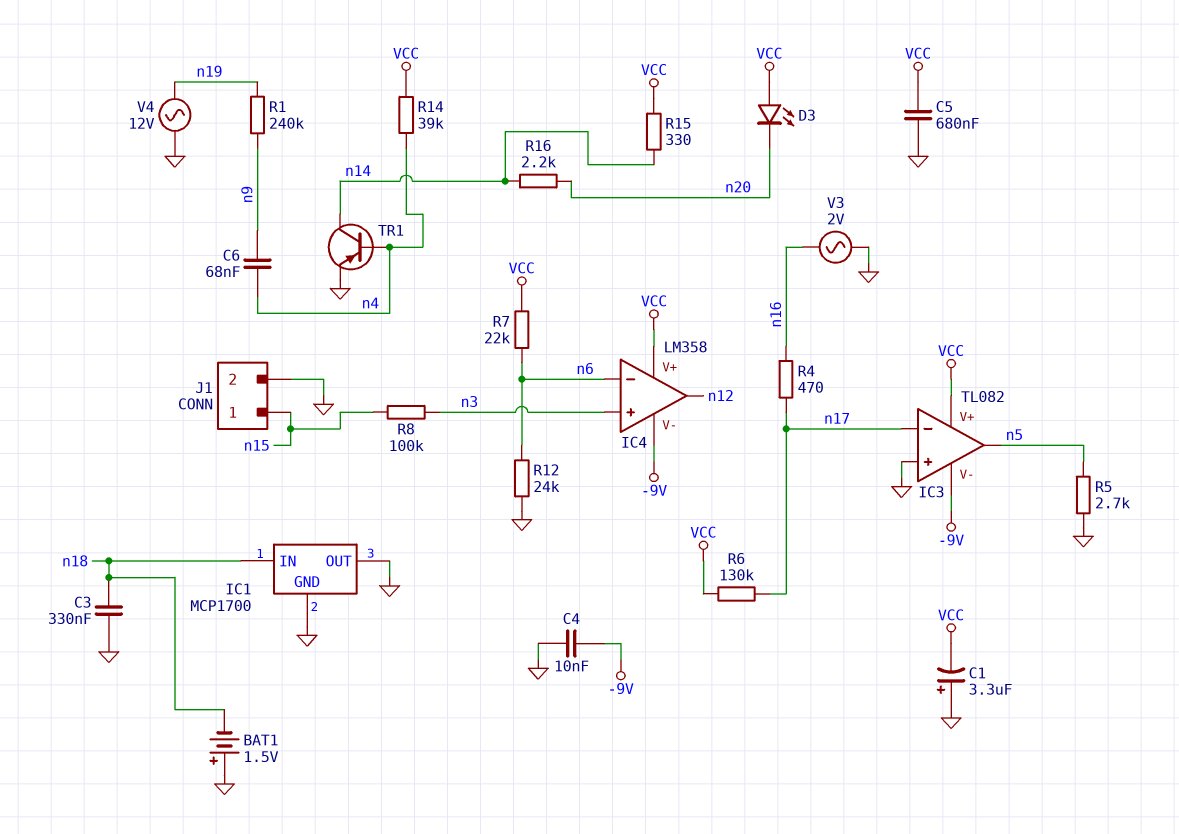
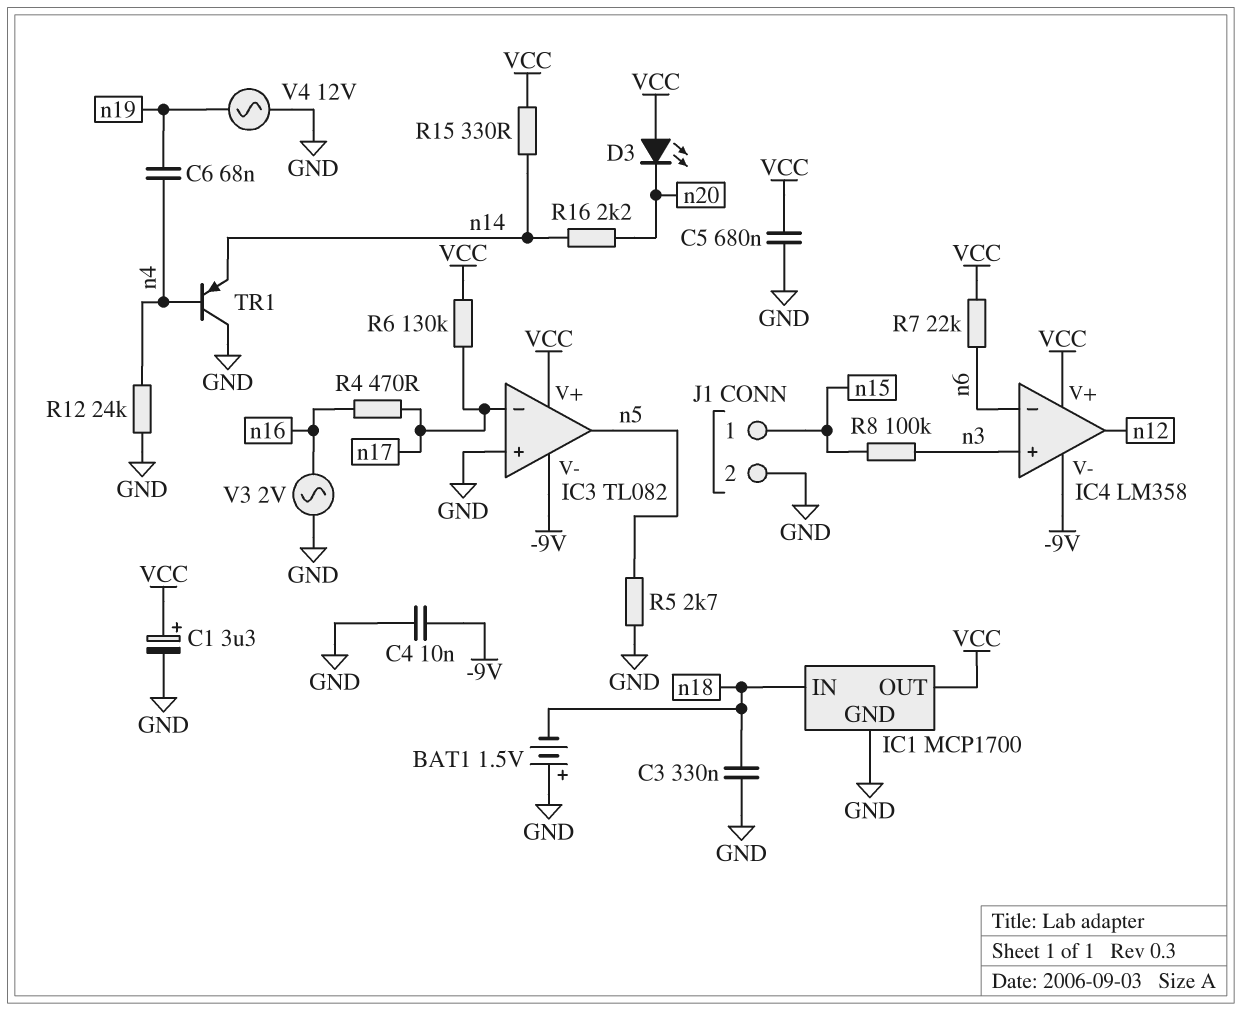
C1: 3.3uF (plus GND, minus VCC) -> 3.3uF (plus VCC, minus GND)
C6: 68nF (n4, n9) -> 68nF (n4, n19)
IC1 pin OUT: GND -> VCC
R1: 240k (n9, n19) -> none
R12: 24k (GND, n6) -> 24k (GND, n4)
R14: 39k (VCC, n4) -> none
TR1: PNP (B n4, C n14, E GND) -> PNP (B n4, C GND, E n14)

